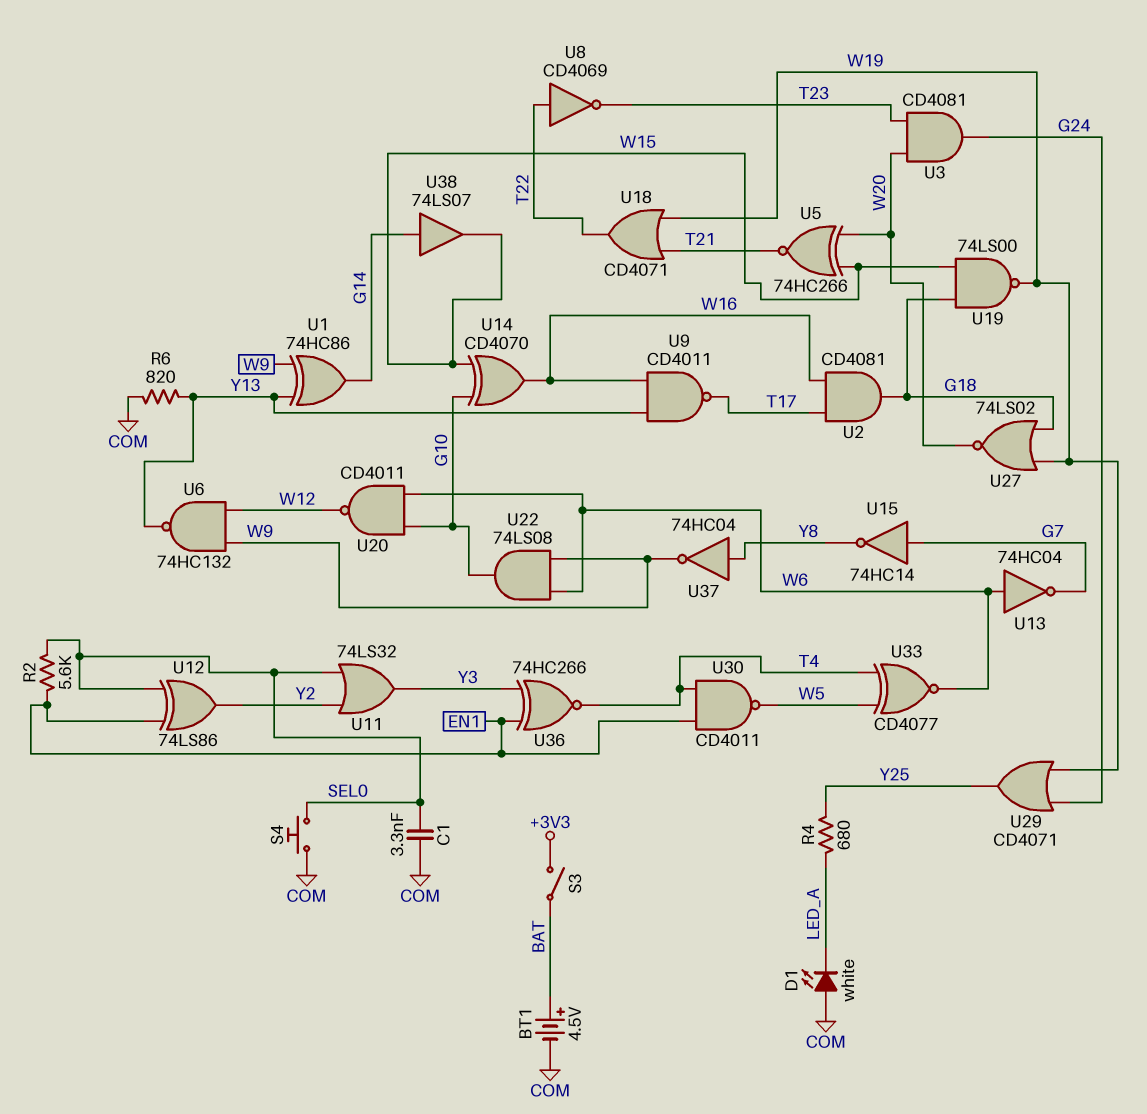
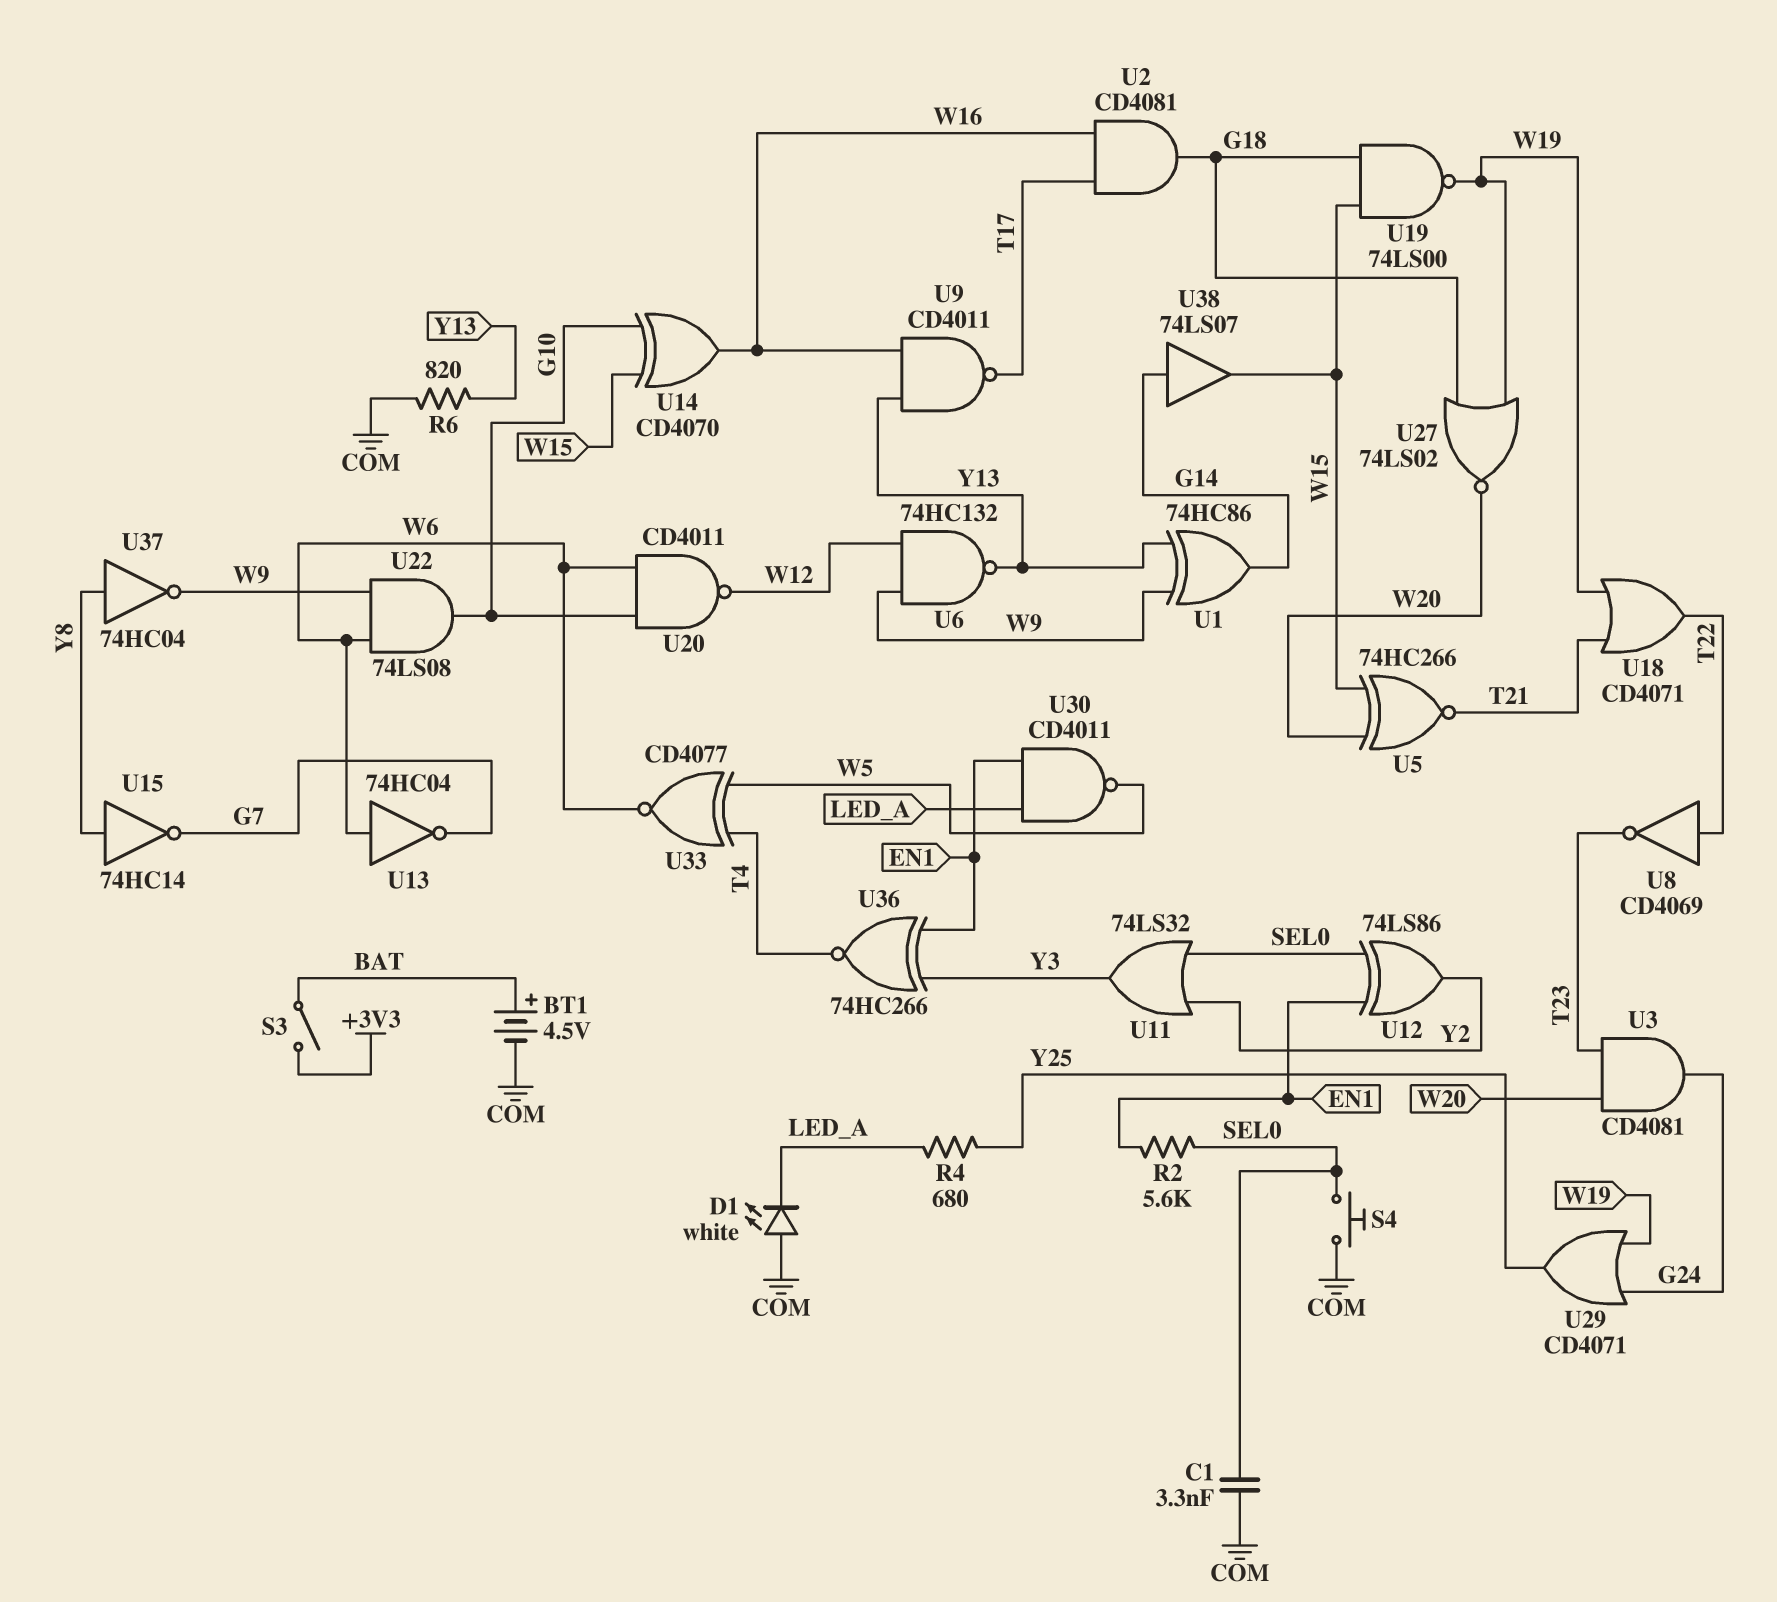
U15: NOT 74HC14 (in G7, out Y8) -> NOT 74HC14 (in Y8, out G7)
U30: NAND CD4011 (in EN1, in T4, out W5) -> NAND CD4011 (in EN1, in LED_A, out W5)

